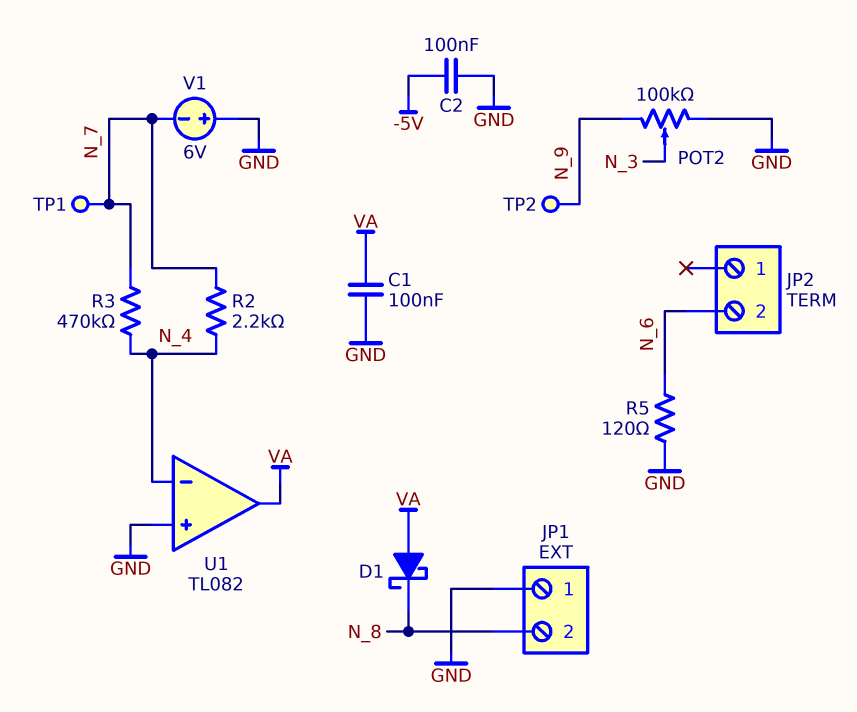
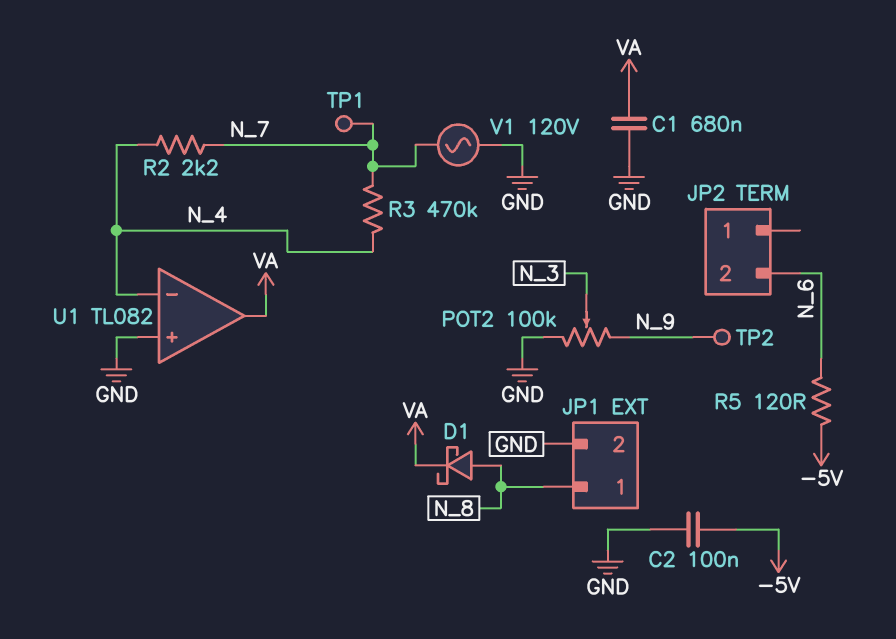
C1: 100nF (GND, VA) -> 680nF (GND, VA)
D1: schottky (A VA, K N_8) -> schottky (A N_8, K VA)
JP1 pin 1: GND -> N_8
JP1 pin 2: N_8 -> GND
R5: 120 (GND, N_6) -> 120 (-5V, N_6)
V1: 6V (plus GND, minus N_7) -> AC 120V (GND, N_7)

